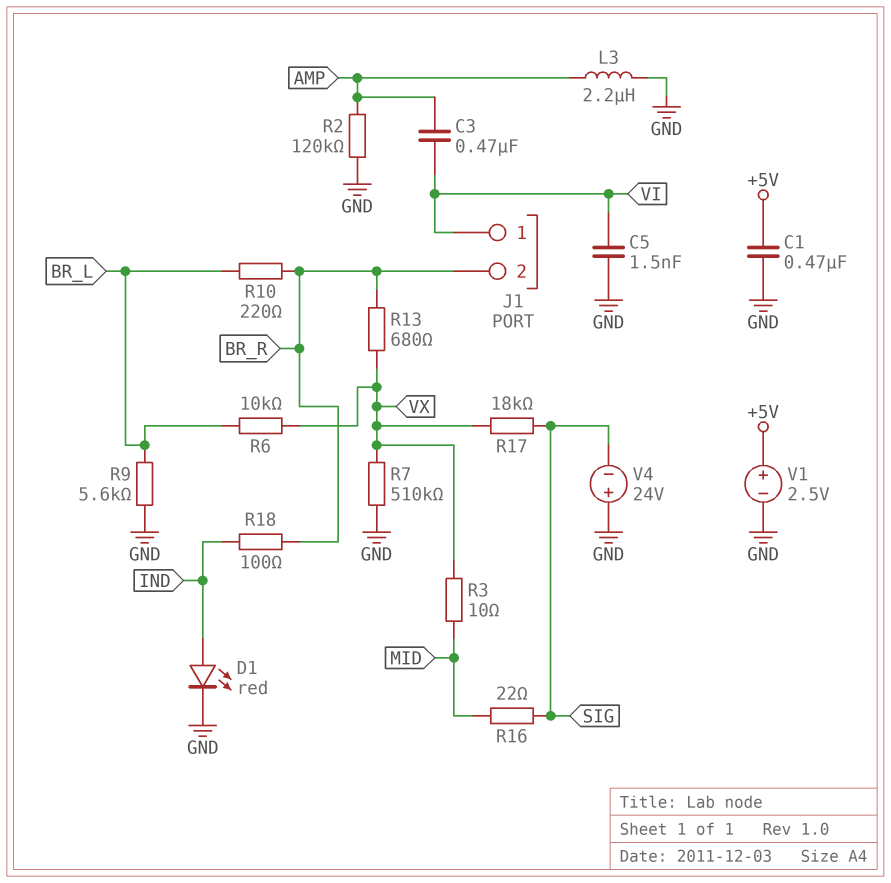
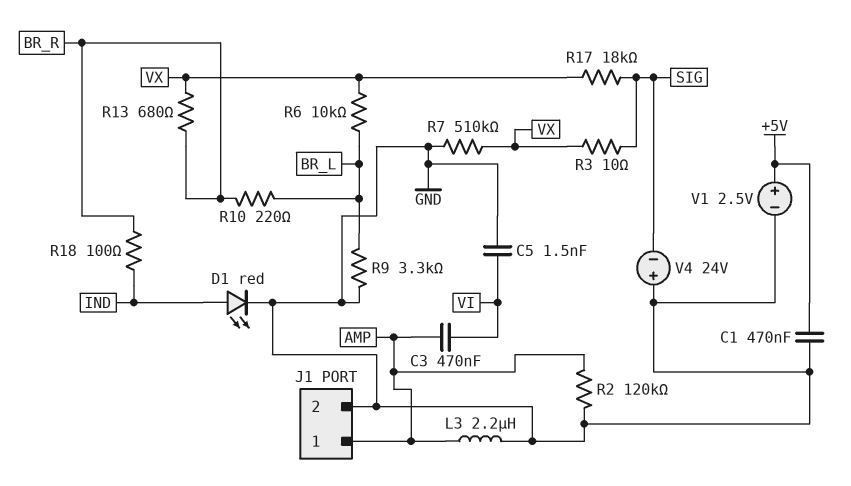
J1 pin 1: VI -> AMP
J1 pin 2: BR_R -> GND
R3: 10 (MID, VX) -> 10 (SIG, VX)
R9: 5.6k (BR_L, GND) -> 3.3k (BR_L, GND)
R16: 22 (MID, SIG) -> none

